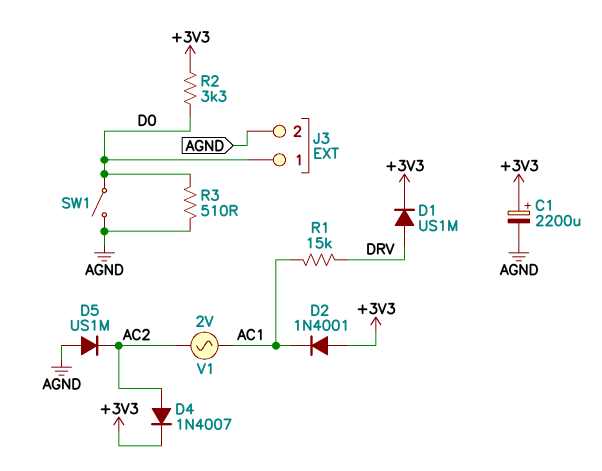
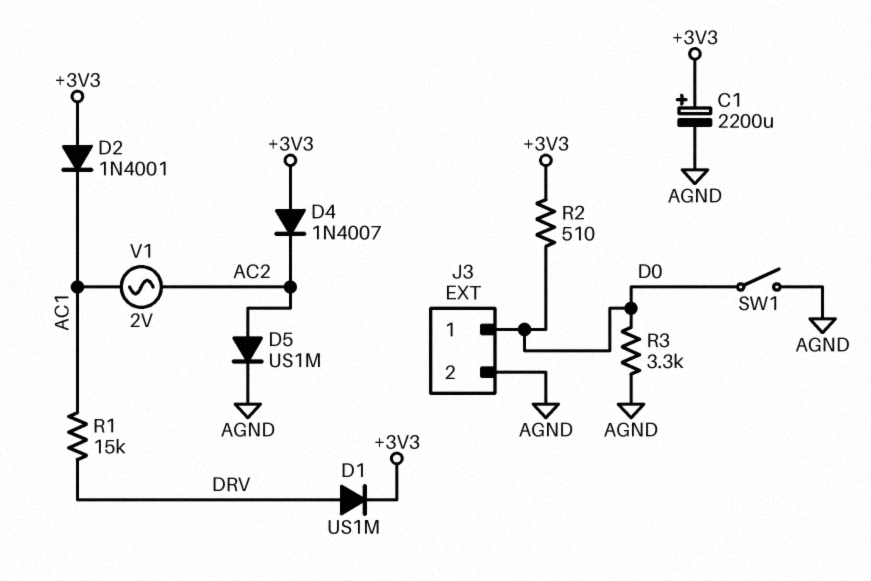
D4: diode 1N4007 (A AC2, K +3V3) -> diode 1N4007 (A +3V3, K AC2)
D5: diode US1M (A AGND, K AC2) -> diode US1M (A AC2, K AGND)
R2: 3.3k (+3V3, D0) -> 510 (+3V3, D0)
R3: 510 (AGND, D0) -> 3.3k (AGND, D0)

